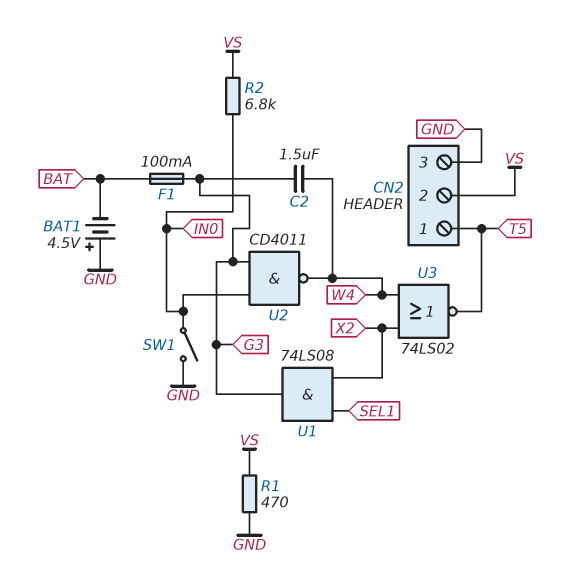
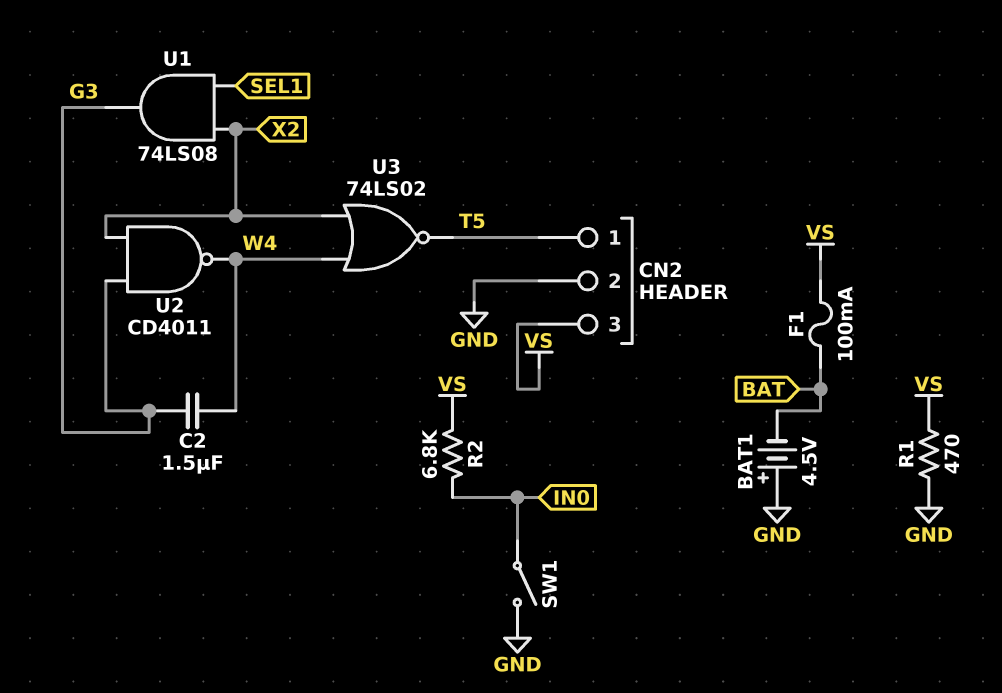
CN2 pin 2: VS -> GND
CN2 pin 3: GND -> VS
F1: 100mA (BAT, G3) -> 100mA (BAT, VS)
U2: NAND CD4011 (in G3, in IN0, out W4) -> NAND CD4011 (in G3, in X2, out W4)

